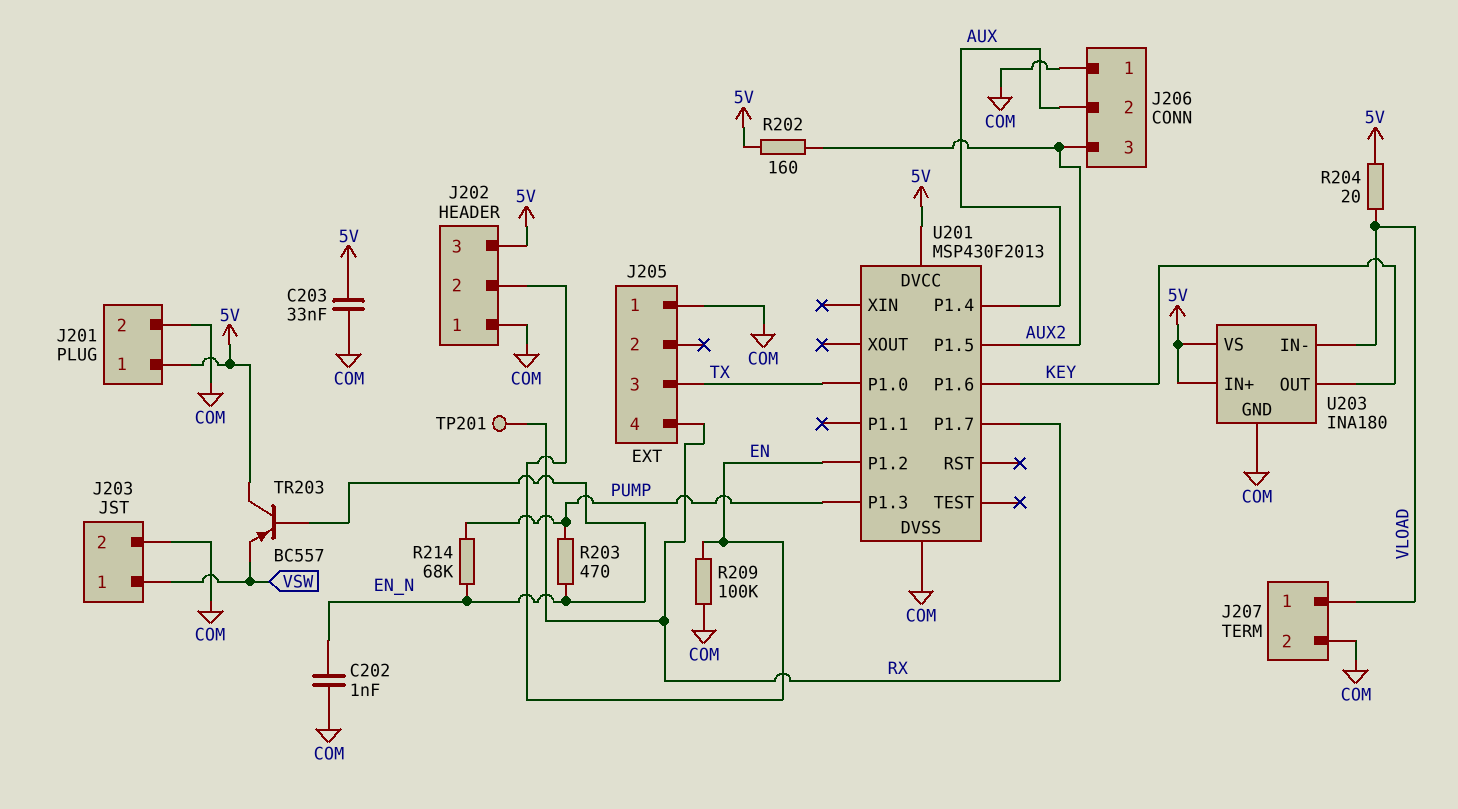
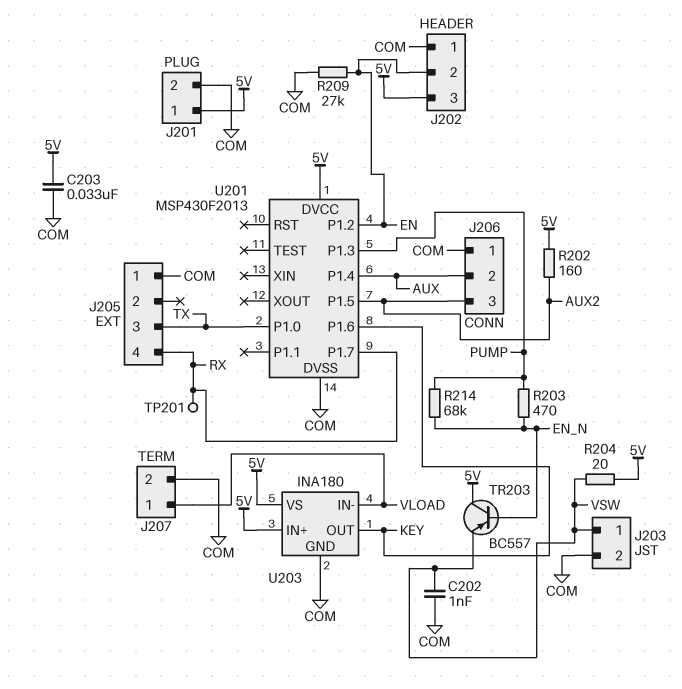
C202: 1nF (COM, EN_N) -> 1nF (COM, VSW)
R204: 20 (5V, VLOAD) -> 20 (5V, VSW)
R209: 100k (COM, EN) -> 27k (COM, EN)

